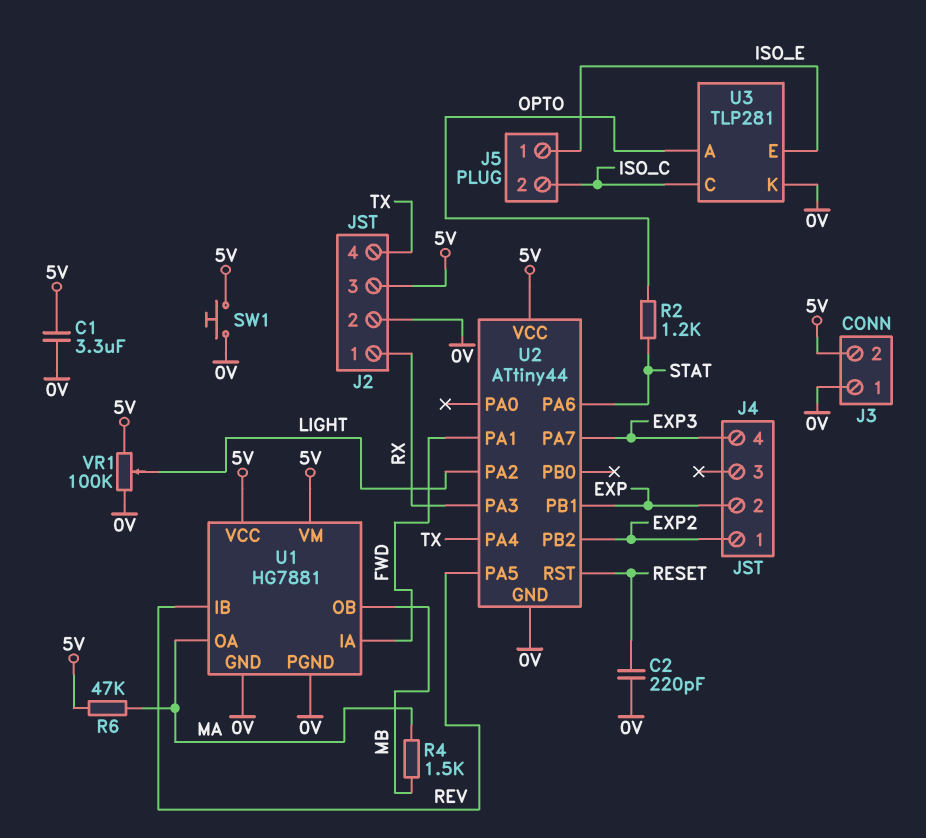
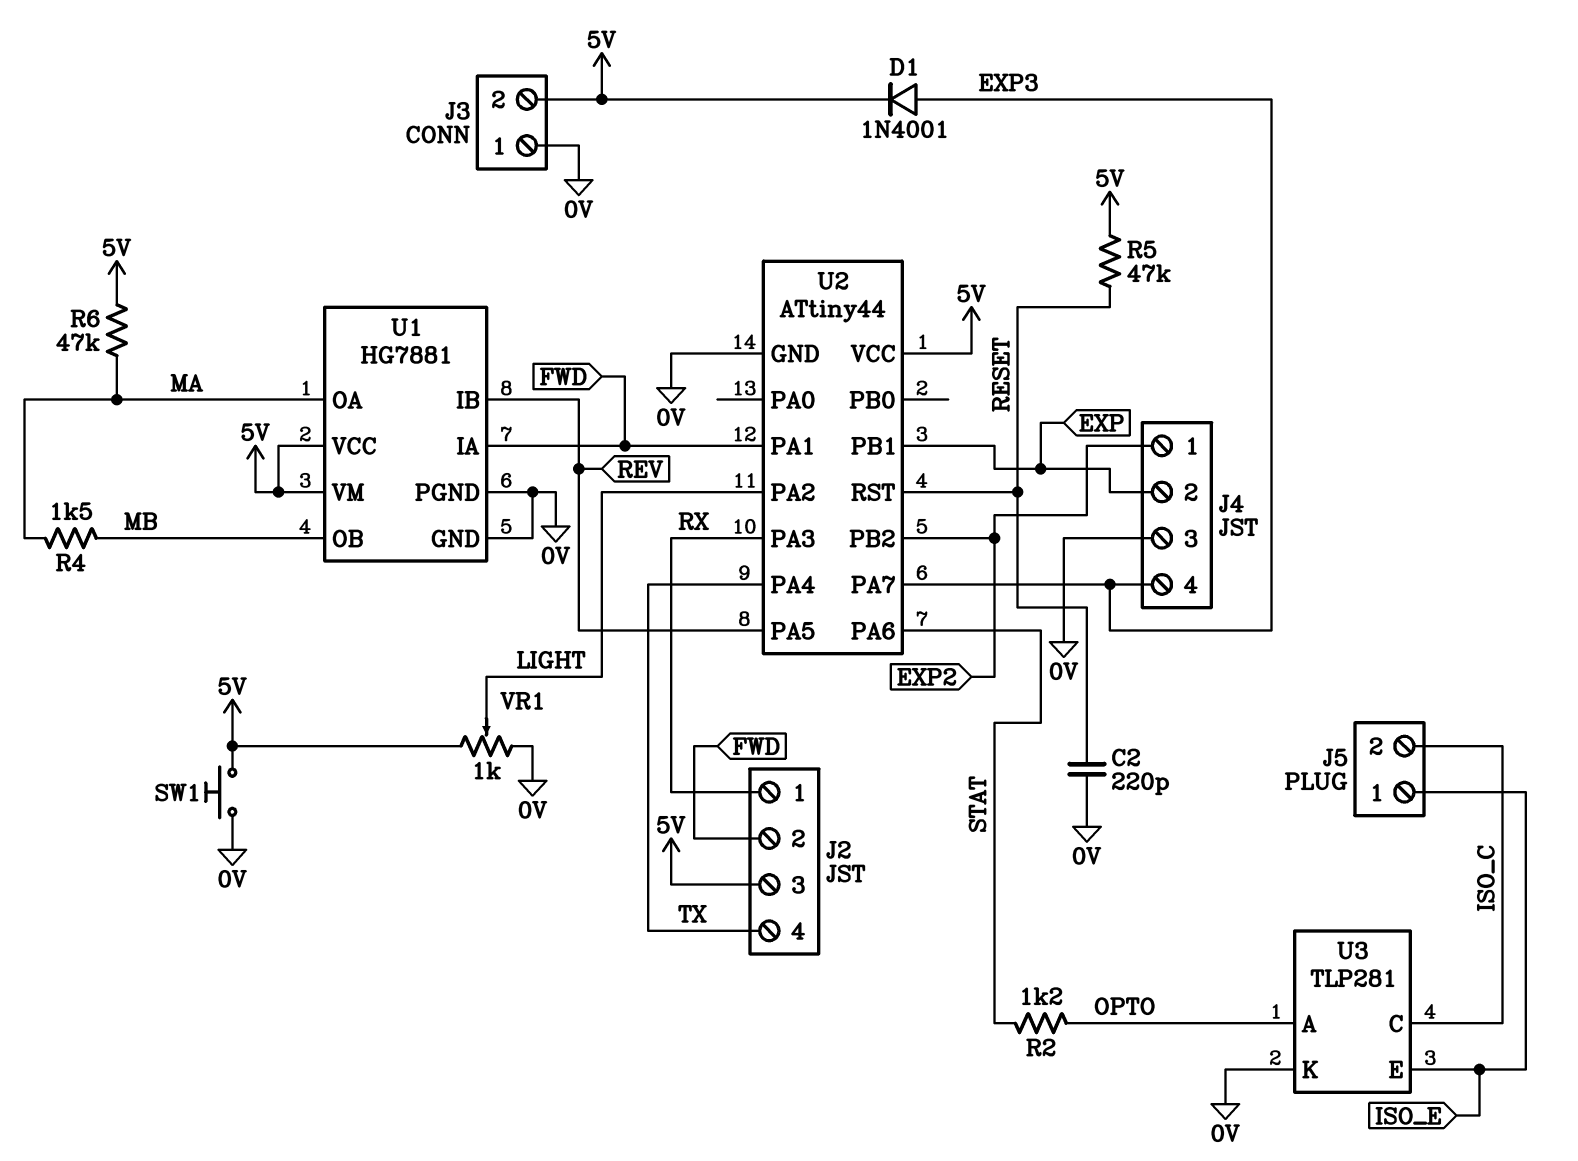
C1: 3.3uF (0V, 5V) -> none
D1: none -> diode 1N4001 (A EXP3, K 5V)
J2 pin 2: 0V -> FWD
J4 pin 3: none -> 0V
R5: none -> 47k (5V, RESET)
VR1: 100k (0V, 5V, wiper LIGHT) -> 1k (0V, 5V, wiper LIGHT)

